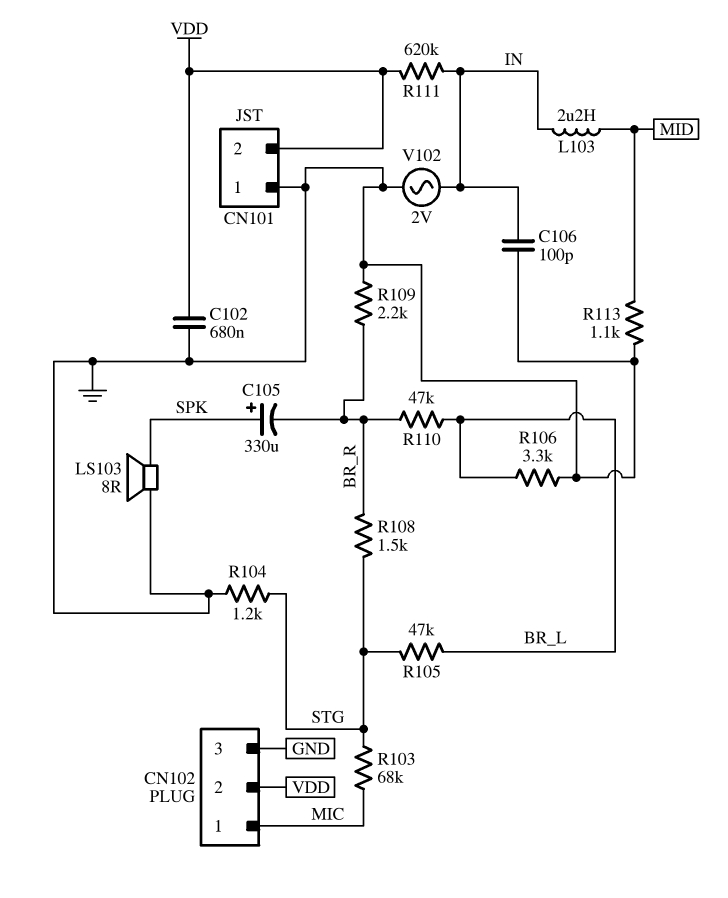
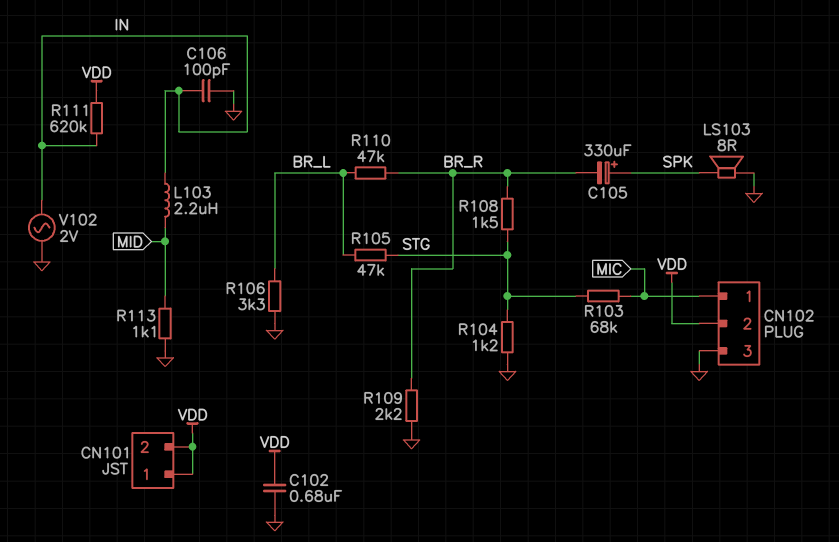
CN101 pin 1: GND -> VDD

